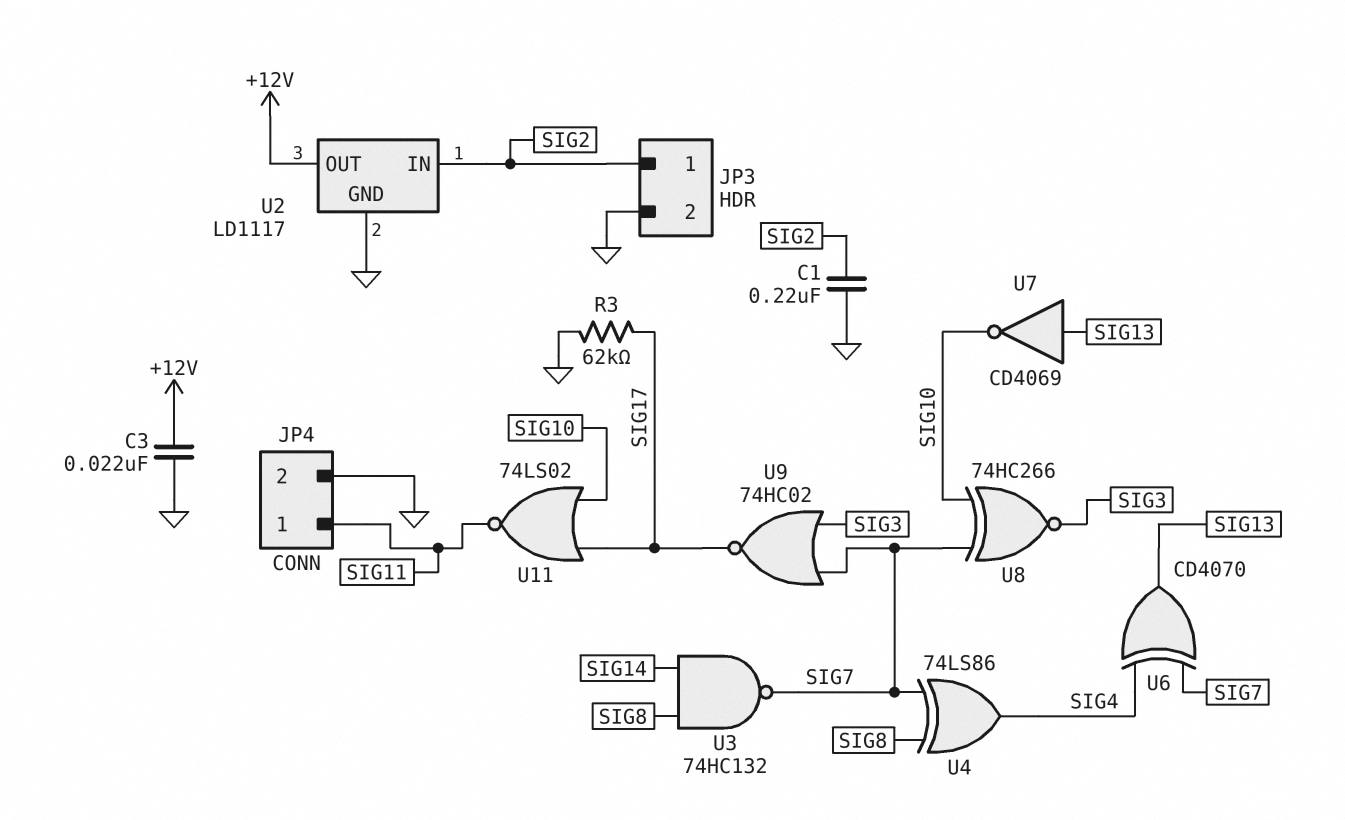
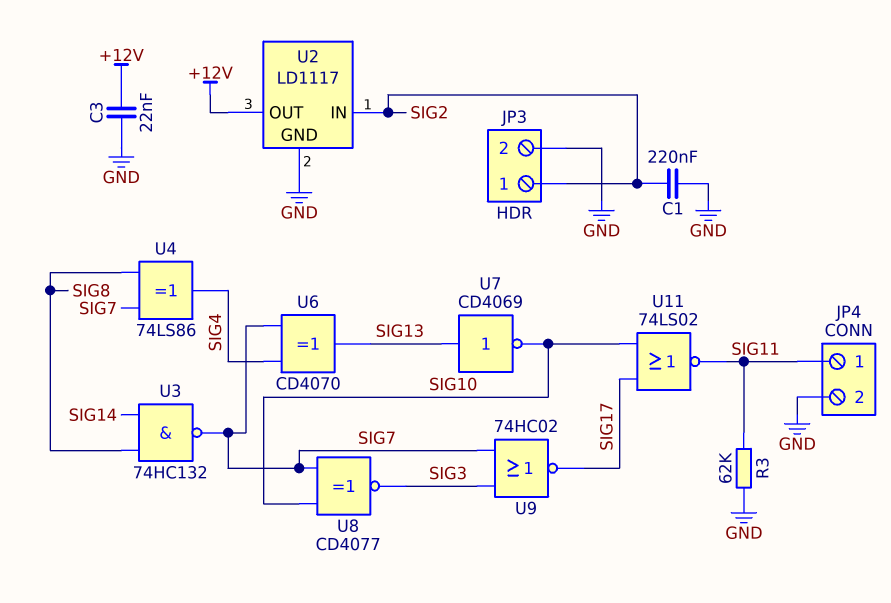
R3: 62k (GND, SIG17) -> 62k (GND, SIG11)
U8: XNOR 74HC266 (in SIG7, in SIG10, out SIG3) -> XNOR CD4077 (in SIG7, in SIG10, out SIG3)

